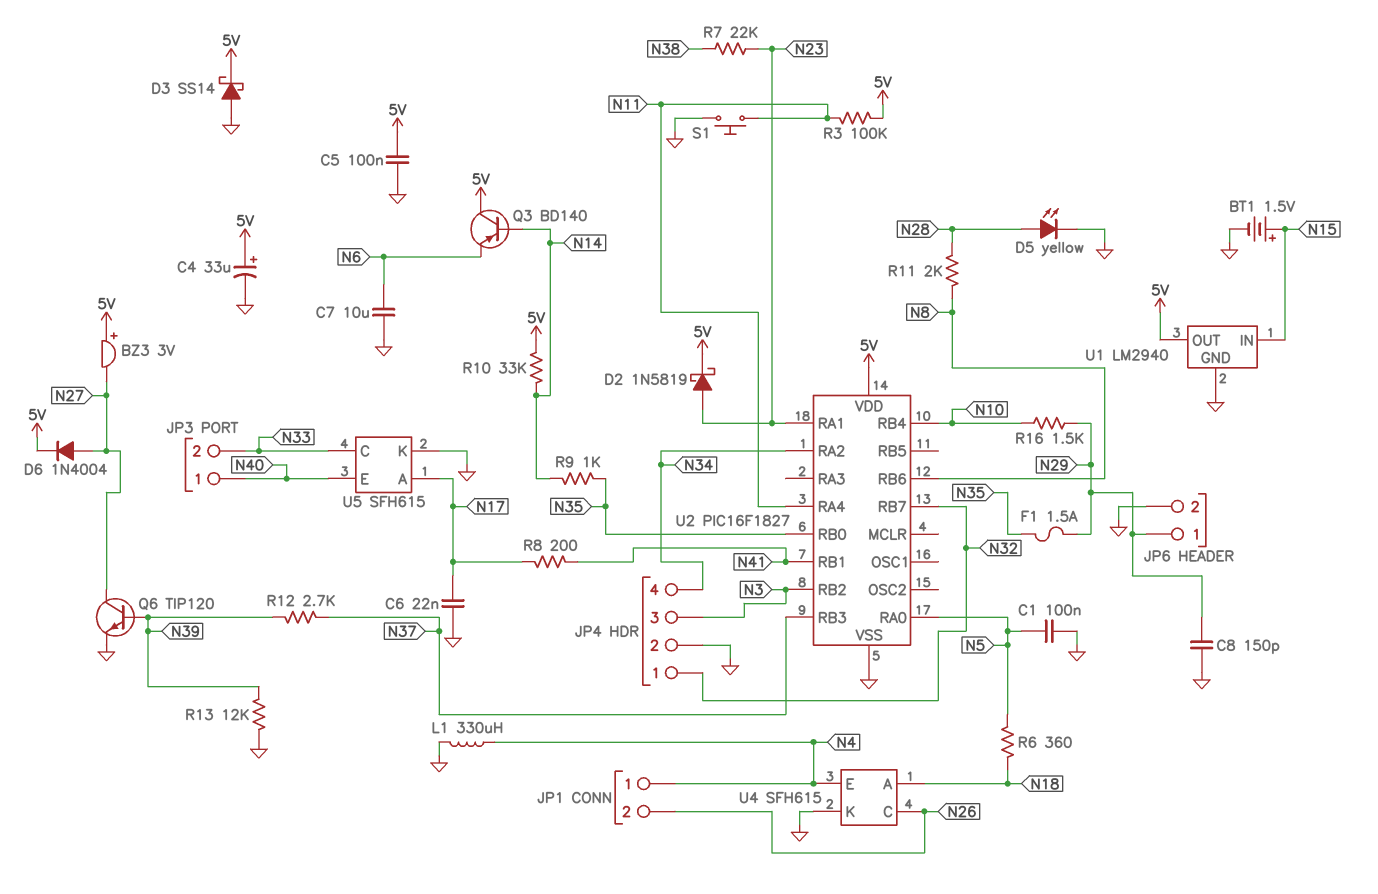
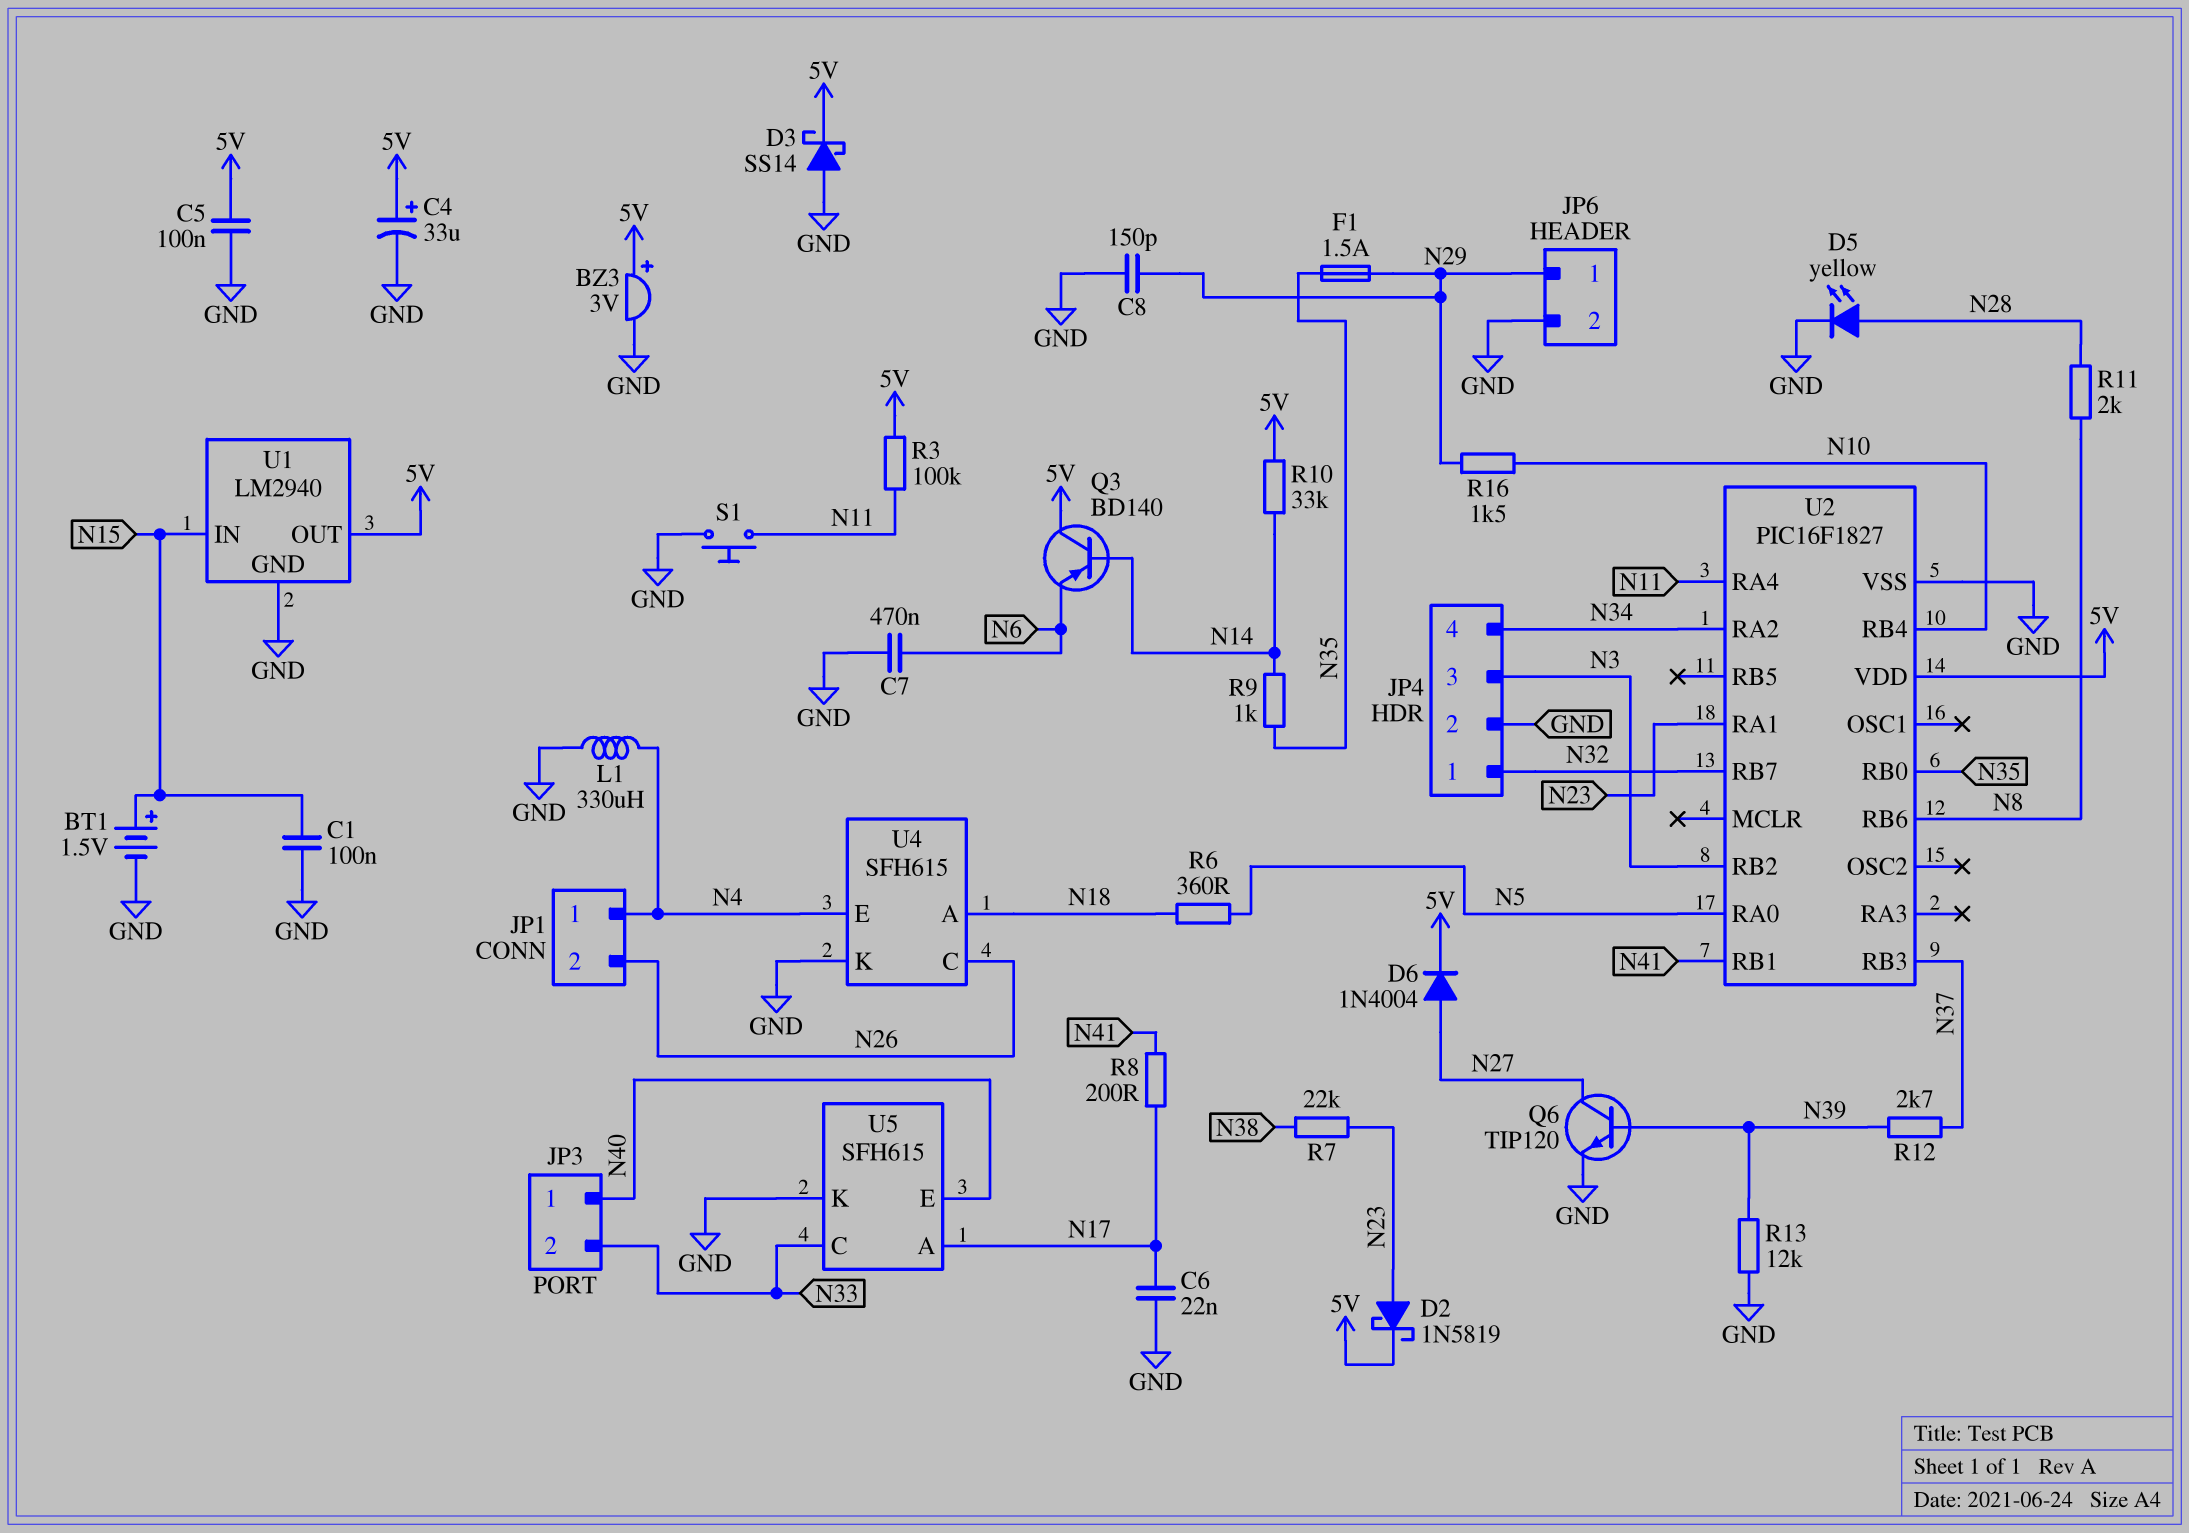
BZ3: buzzer 3V (plus 5V, minus N27) -> buzzer 3V (plus 5V, minus GND)
C1: 100nF (GND, N5) -> 100nF (GND, N15)
C7: 10uF (GND, N6) -> 470nF (GND, N6)

